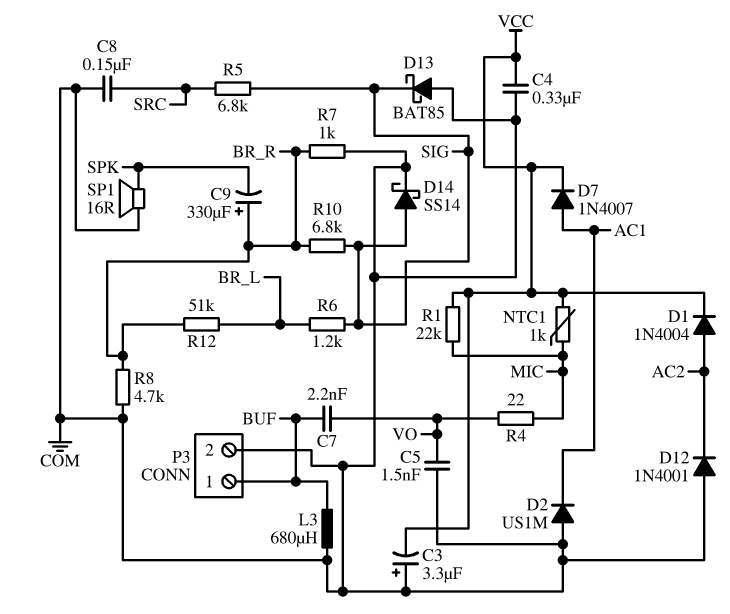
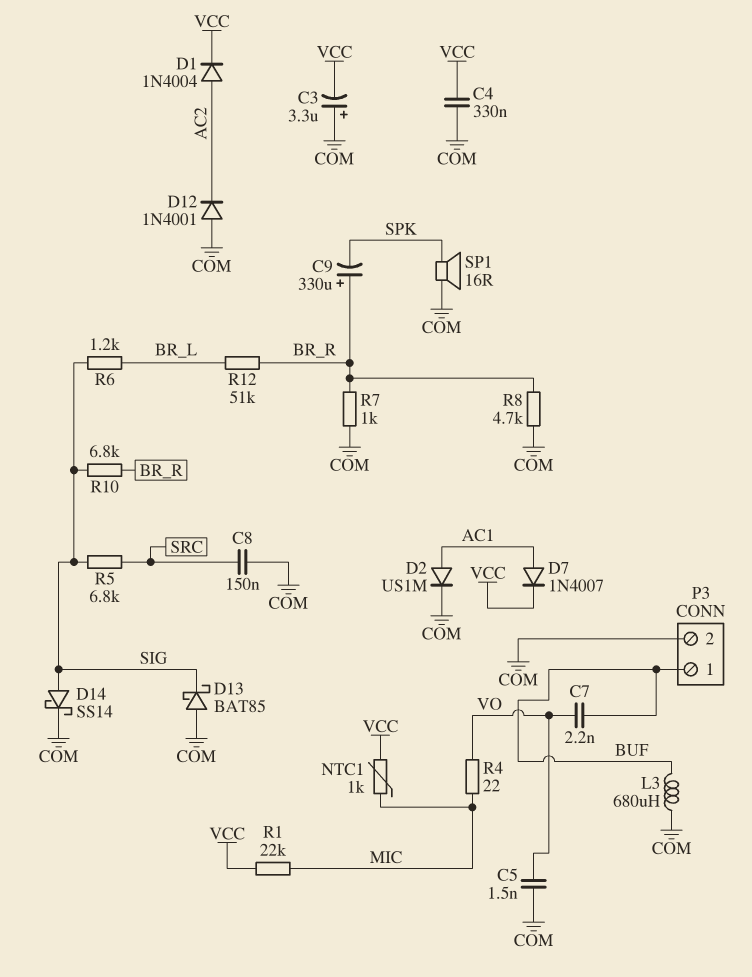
D2: diode US1M (A COM, K AC1) -> diode US1M (A AC1, K COM)

